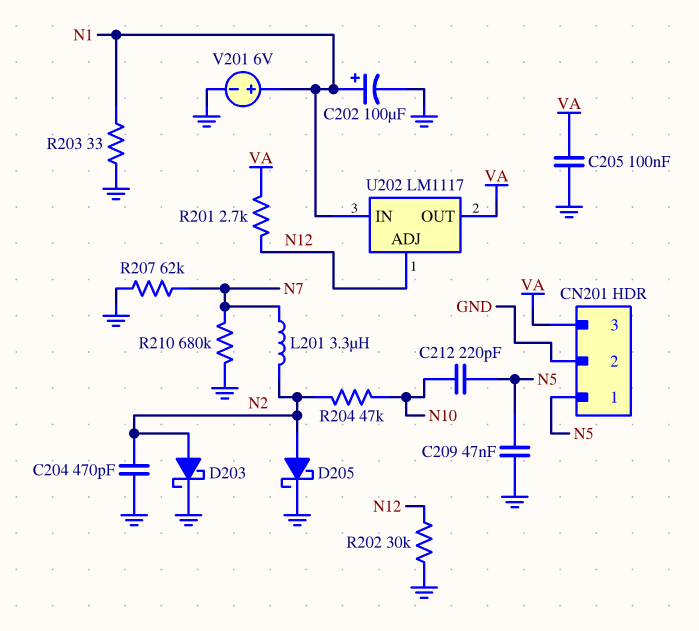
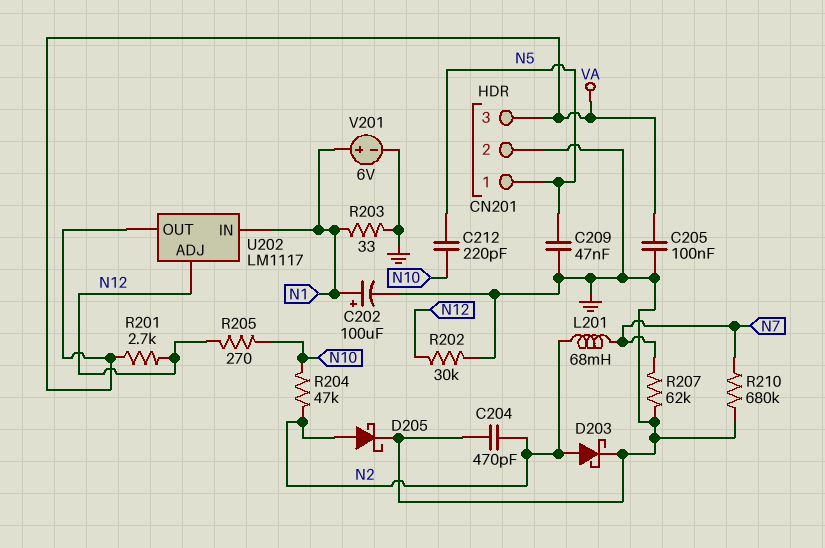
L201: 3.3uH (N2, N7) -> 68mH (N2, N7)
R205: none -> 270 (N10, N12)

